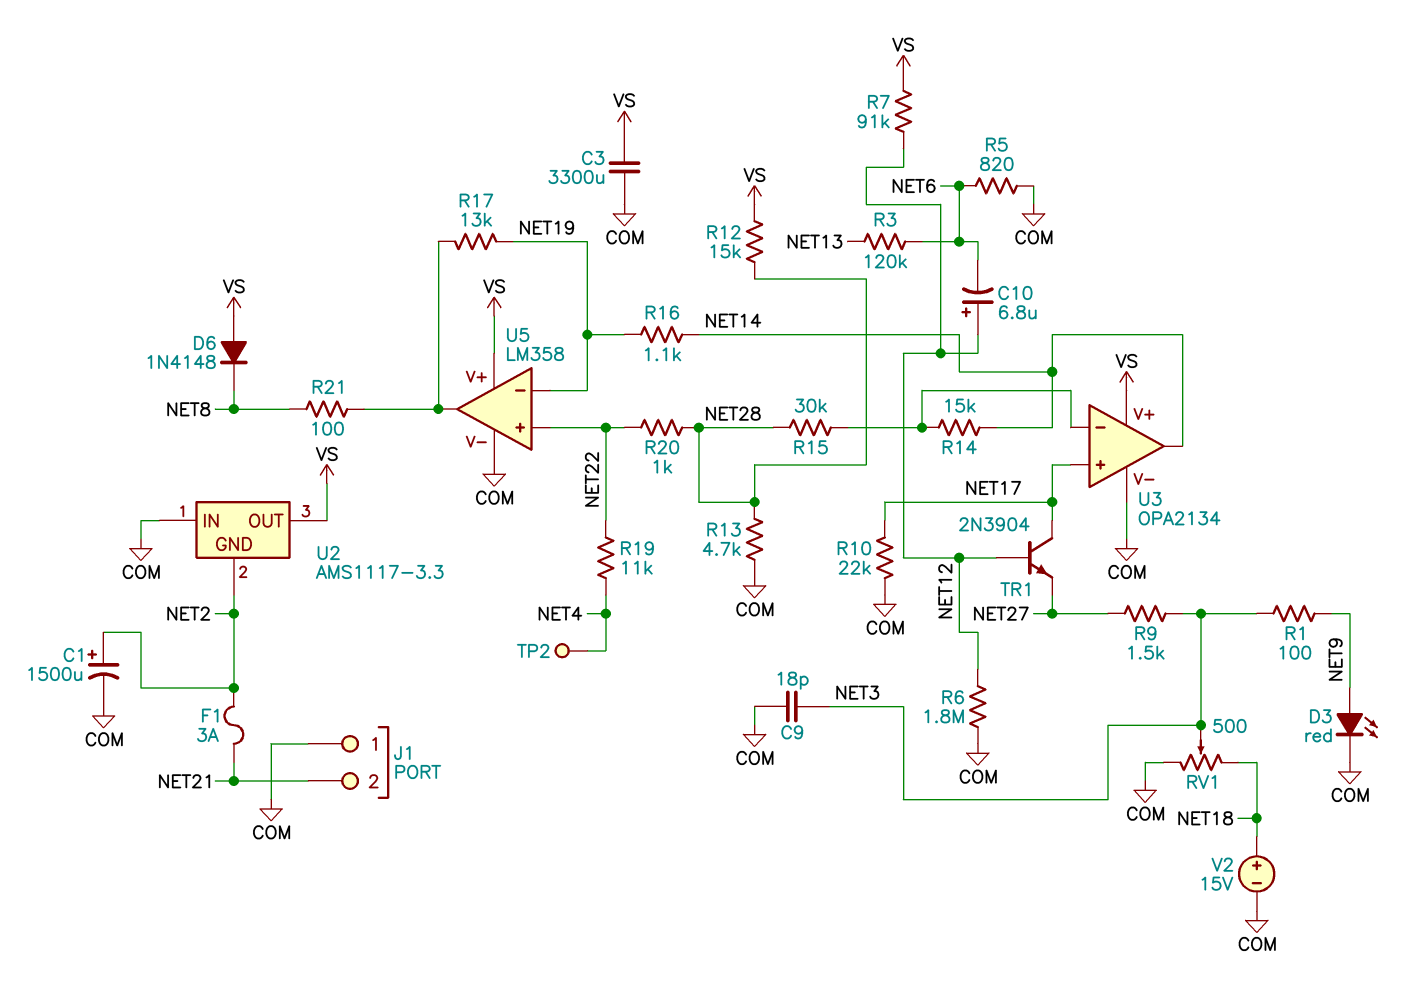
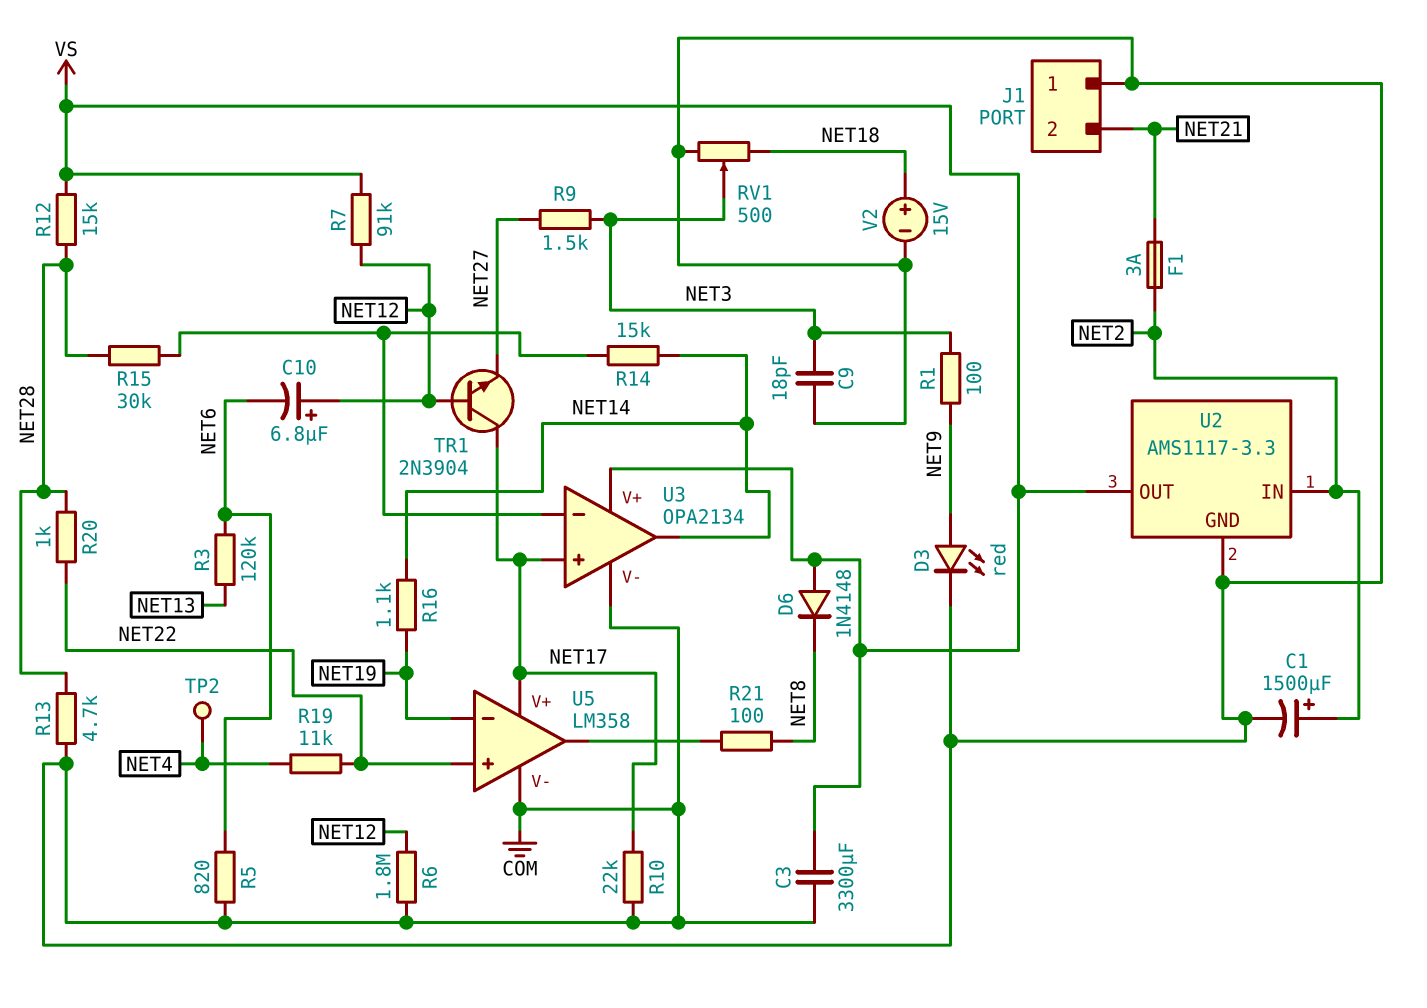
R17: 13k (NET19, U5/out) -> none
U2 pin GND: NET2 -> COM
U2 pin IN: COM -> NET2
U5 pin V+: VS -> NET17

